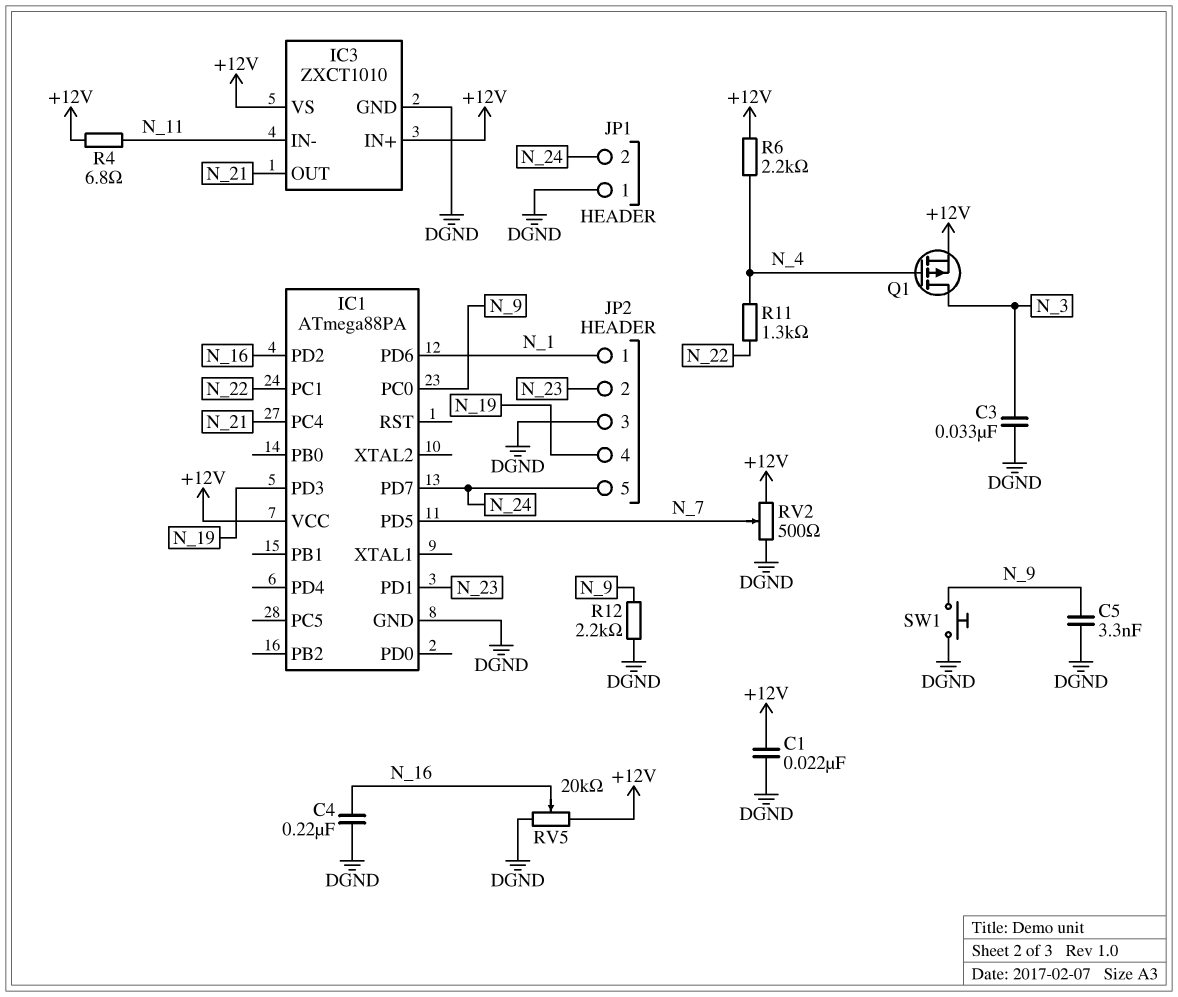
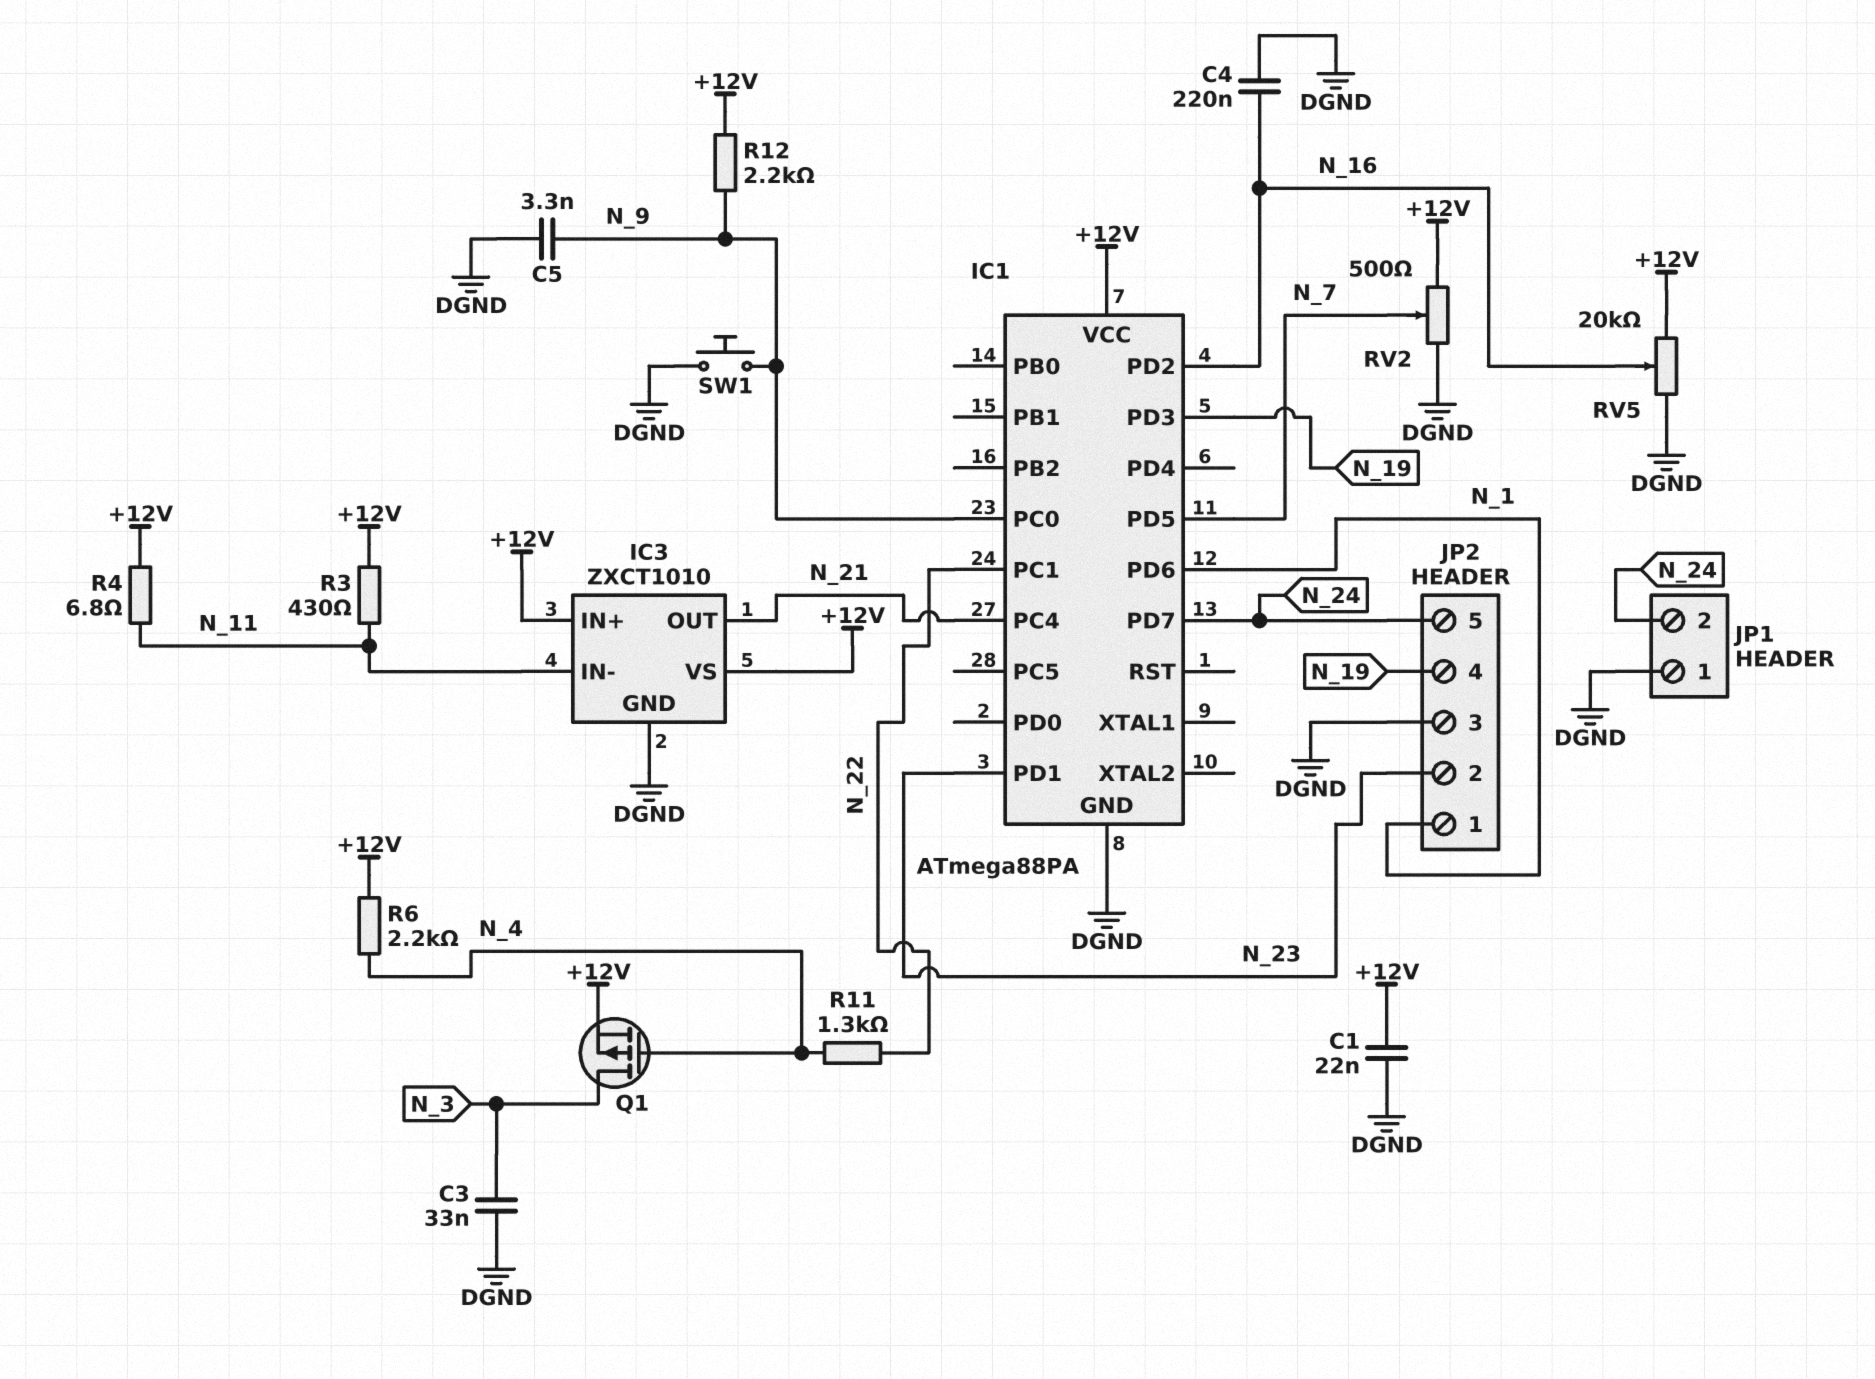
R3: none -> 430 (+12V, N_11)
R12: 2.2k (DGND, N_9) -> 2.2k (+12V, N_9)

